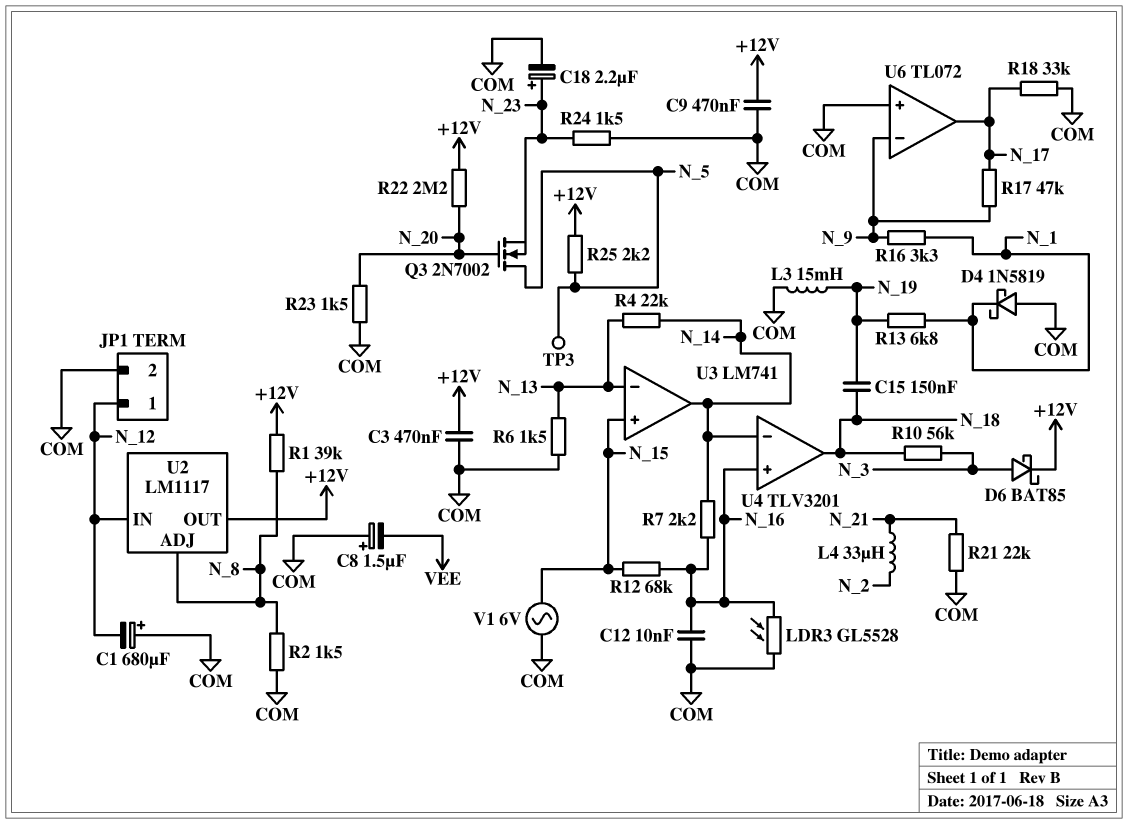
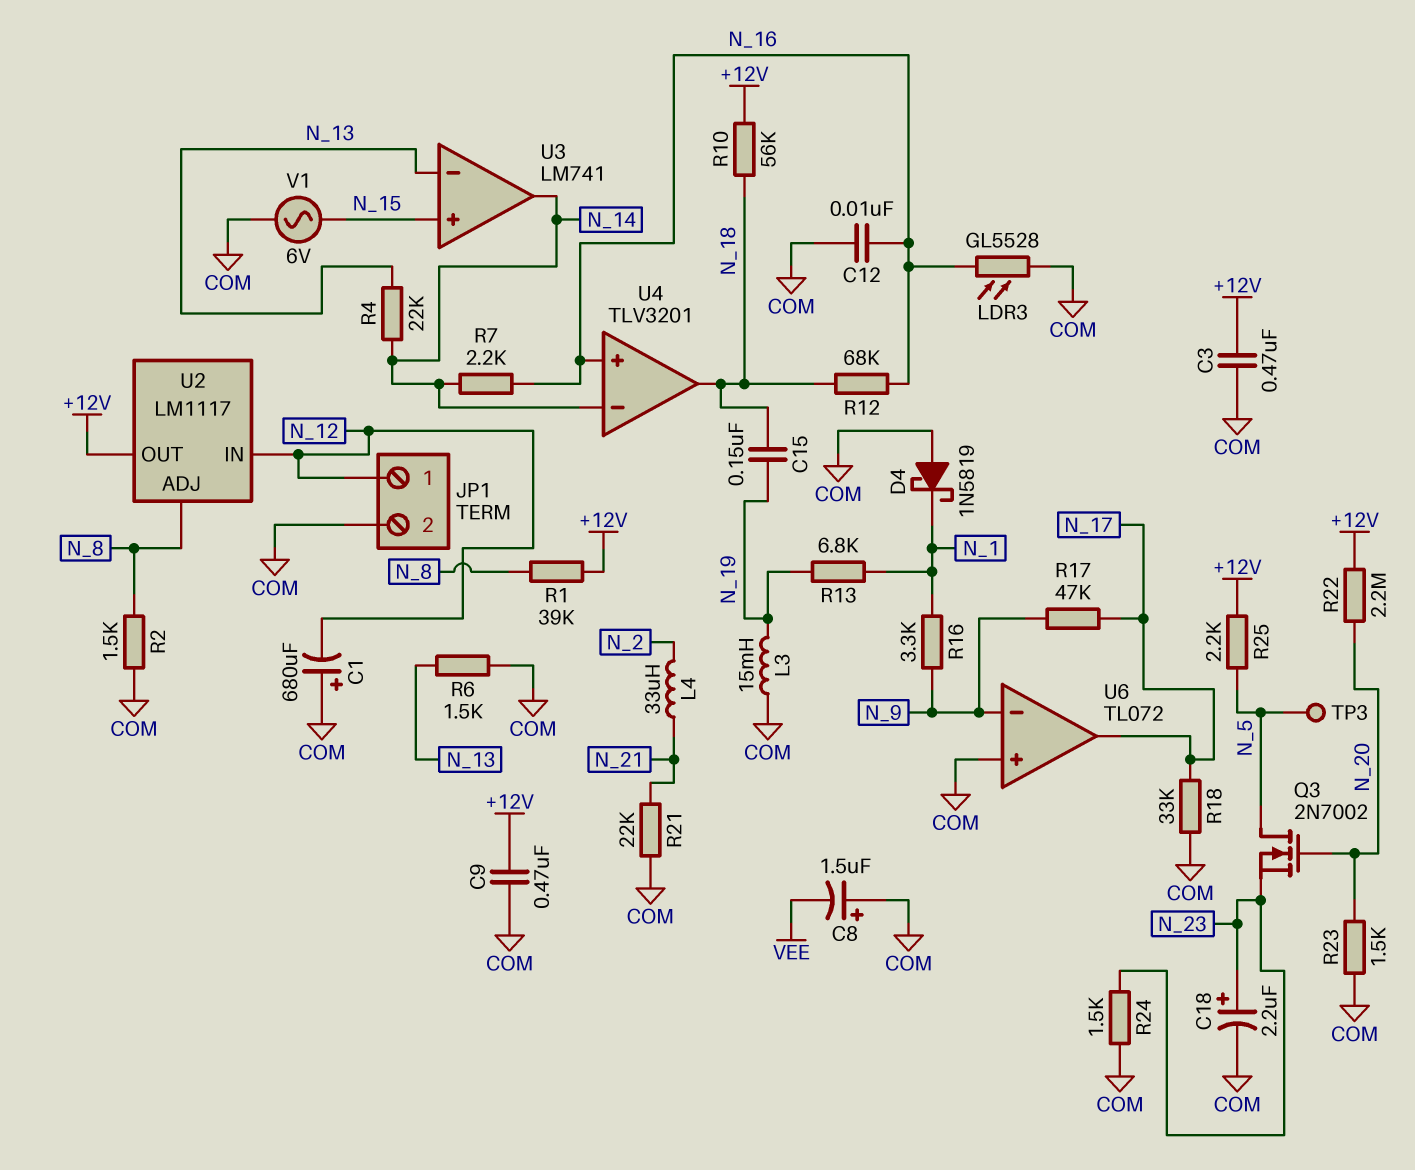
D6: schottky BAT85 (A N_3, K +12V) -> none
R10: 56k (N_3, N_18) -> 56k (+12V, N_18)
R12: 68k (N_15, N_16) -> 68k (N_16, N_18)

